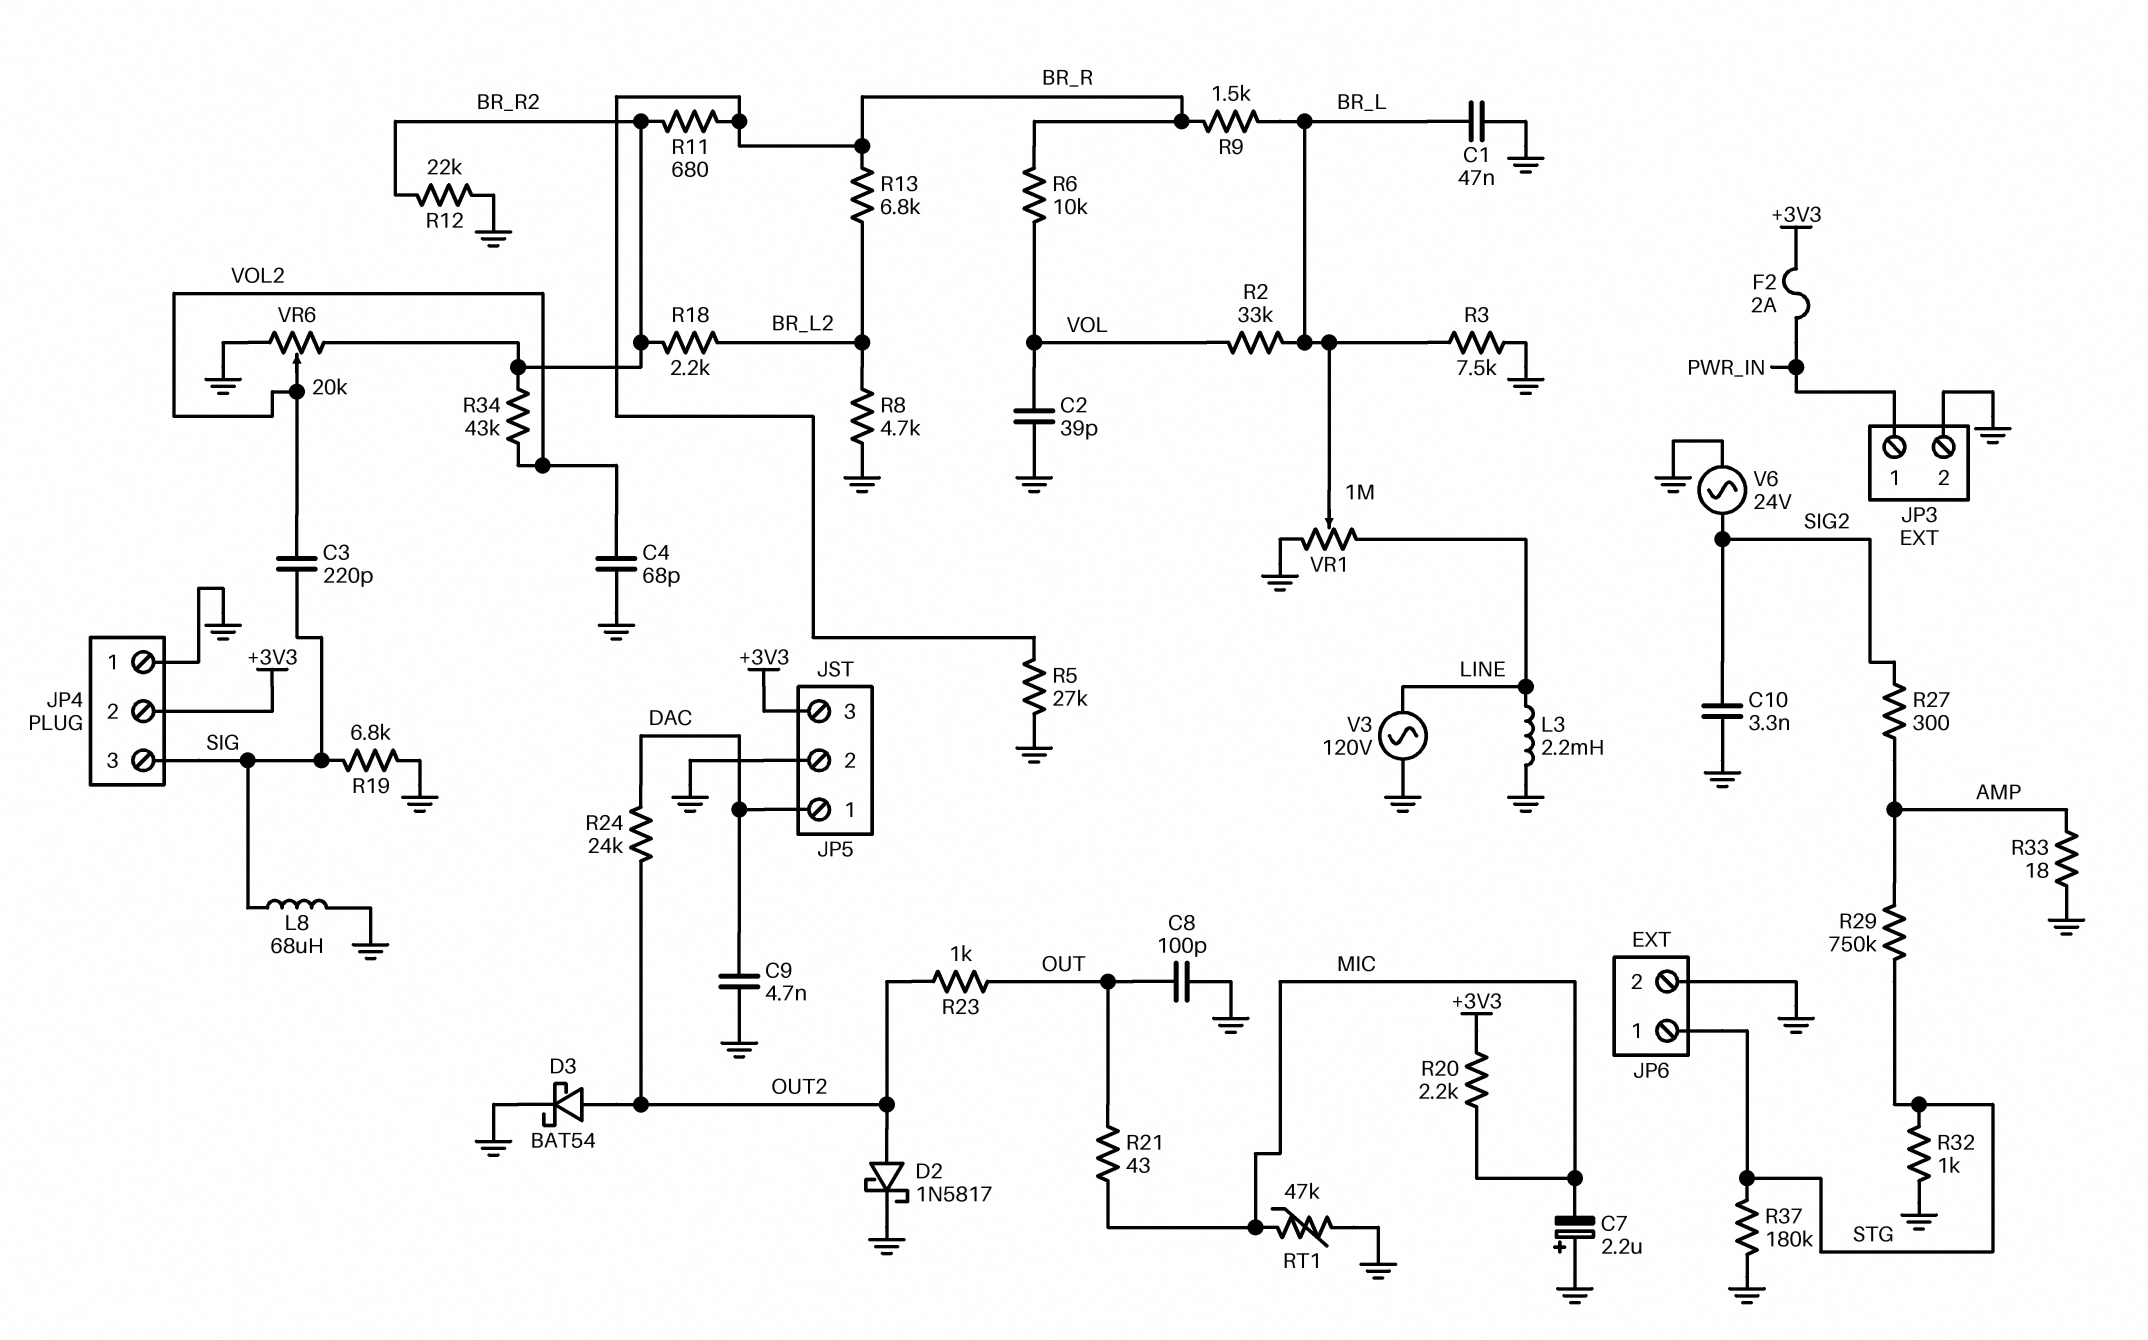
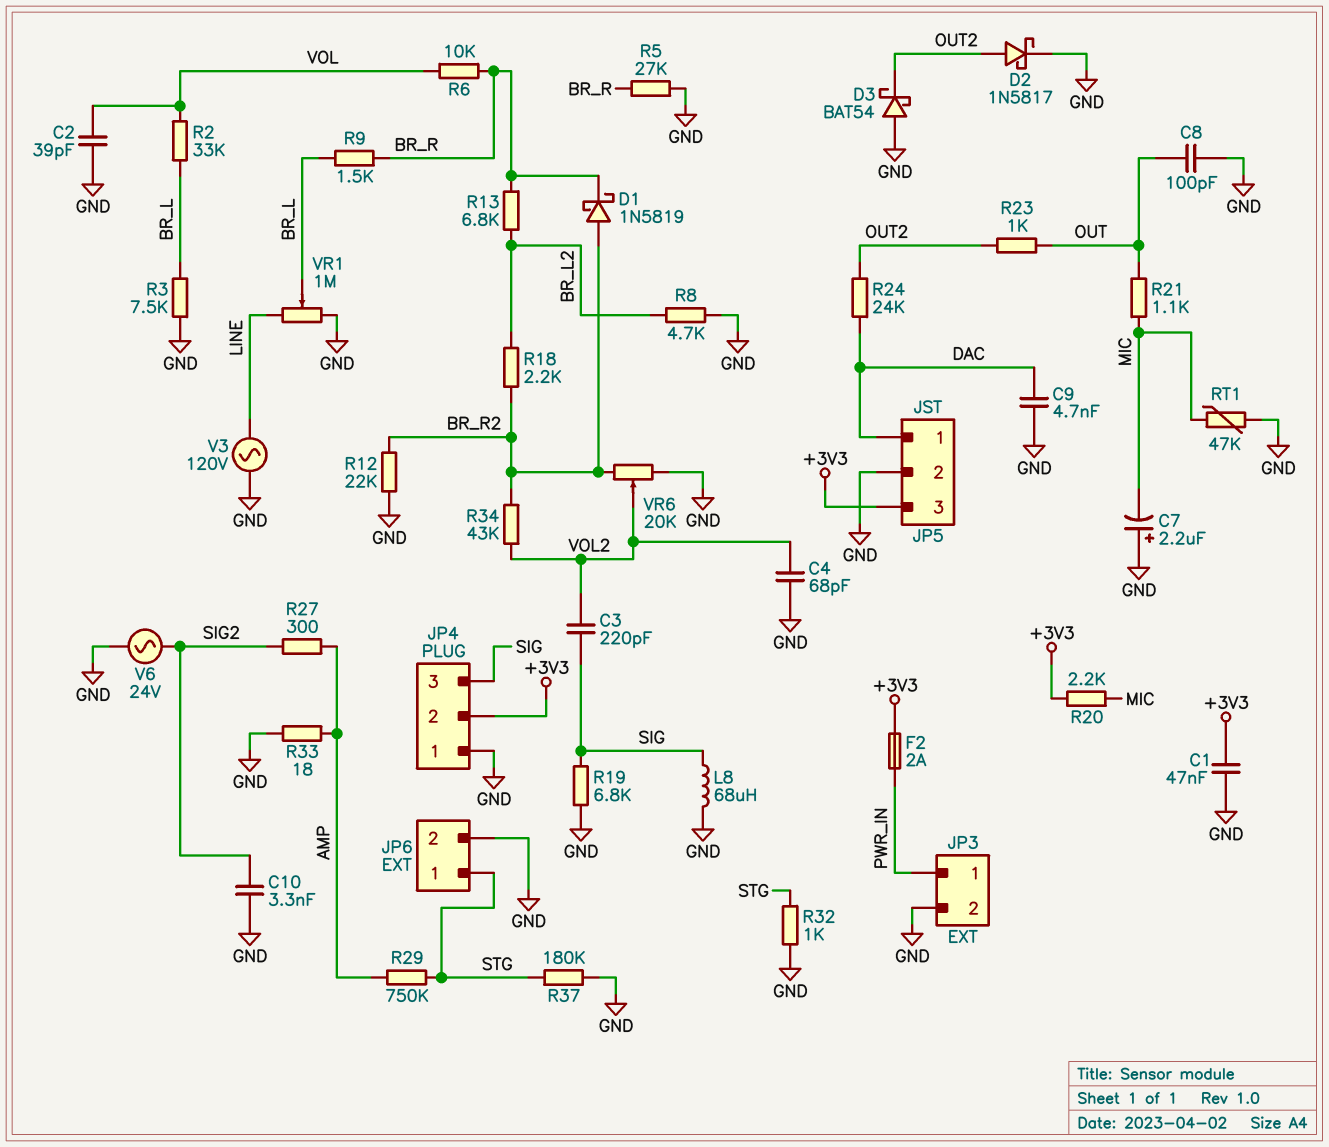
C1: 47nF (BR_L, GND) -> 47nF (+3V3, GND)
D1: none -> schottky 1N5819 (A BR_R2, K BR_R)
D3: schottky BAT54 (A OUT2, K GND) -> schottky BAT54 (A GND, K OUT2)
L3: 2.2mH (GND, LINE) -> none
R11: 680 (BR_R, BR_R2) -> none
R21: 43 (MIC, OUT) -> 1.1k (MIC, OUT)

